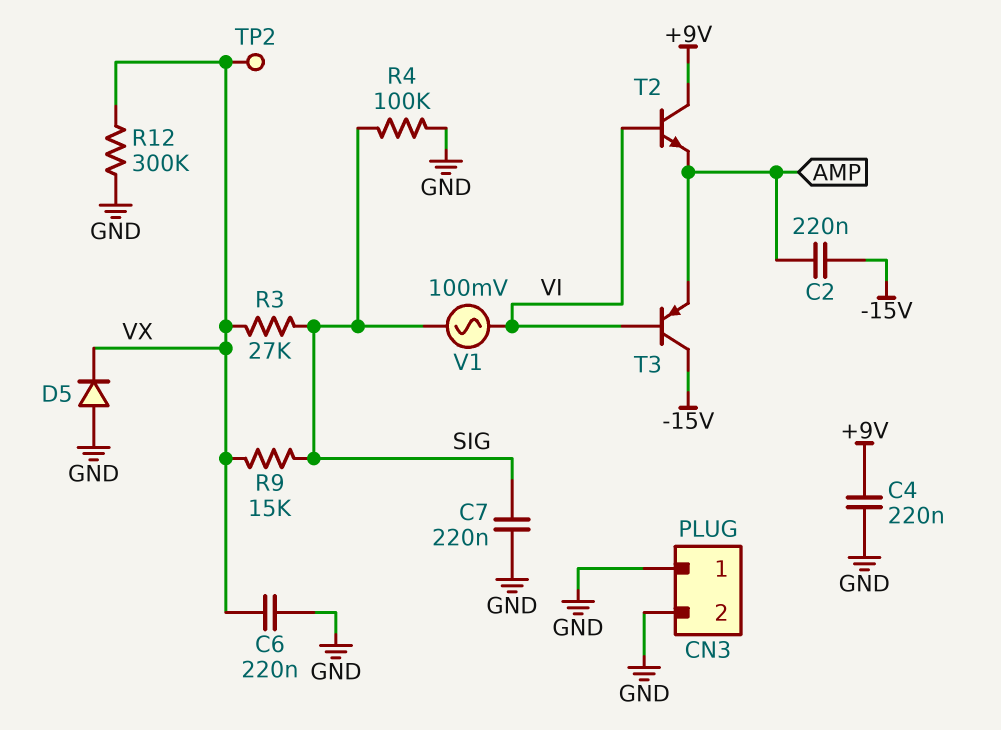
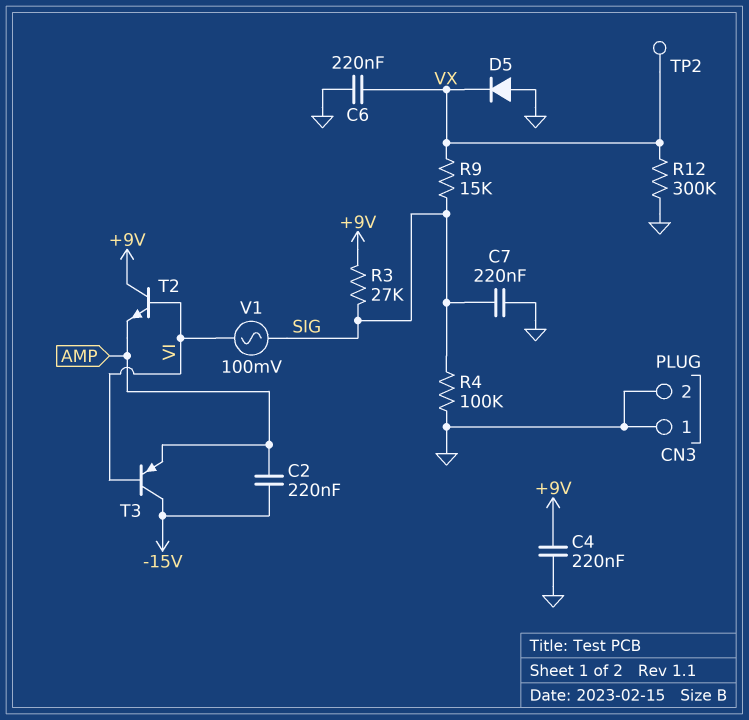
R3: 27k (SIG, VX) -> 27k (+9V, SIG)

